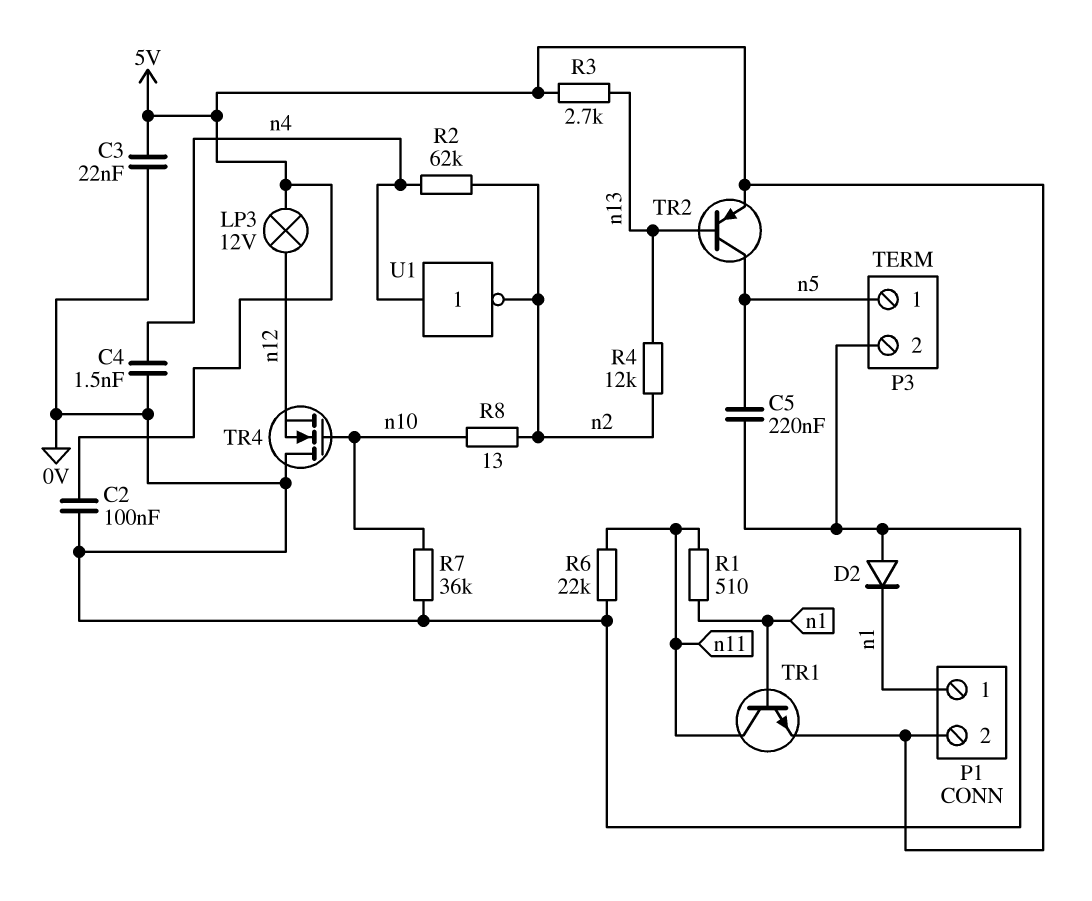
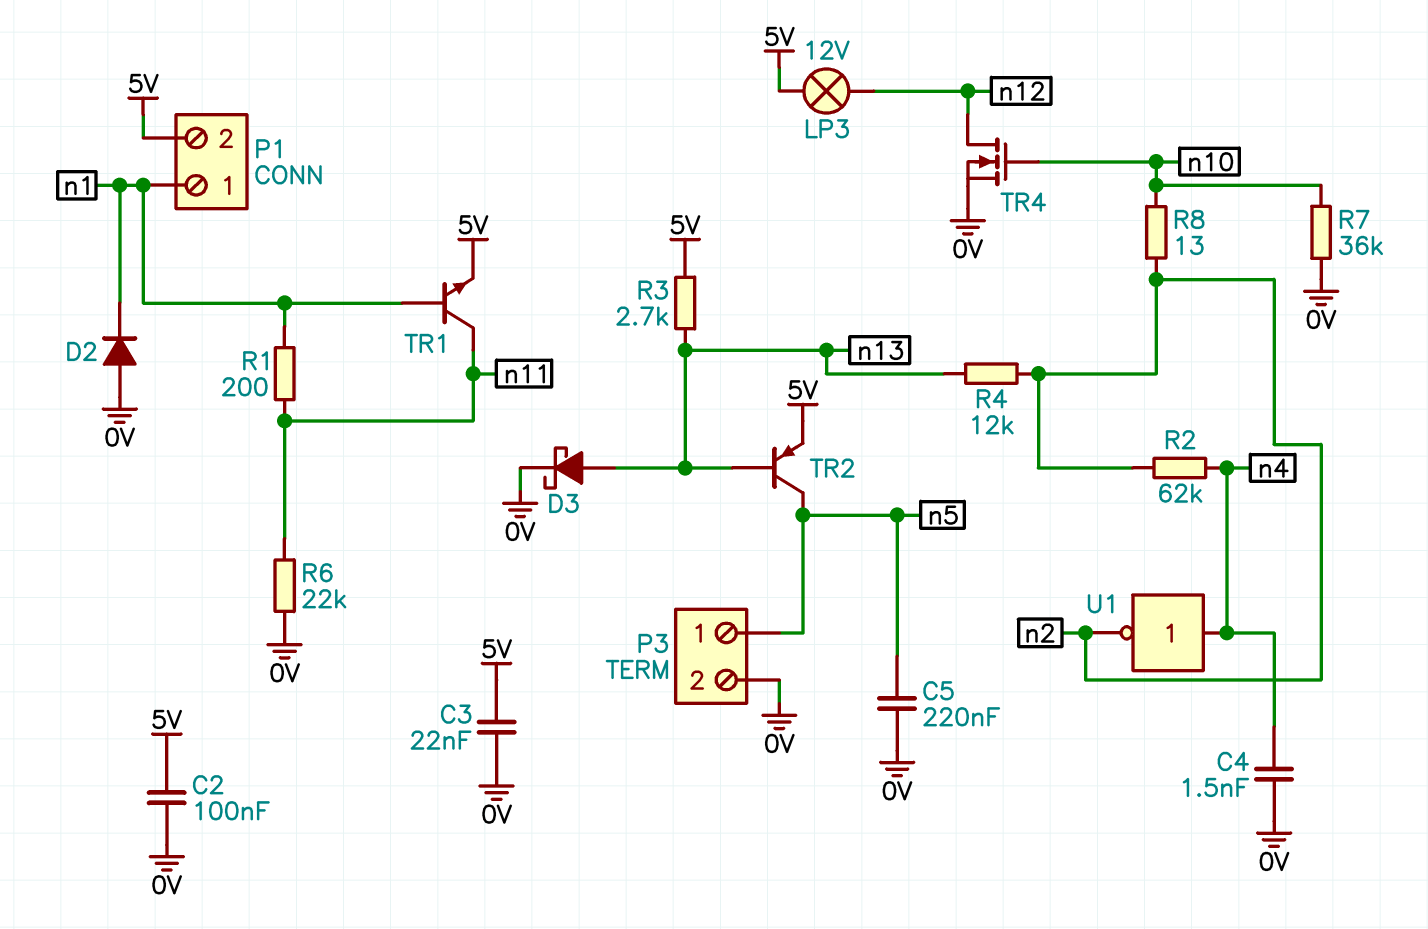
D3: none -> schottky (A n13, K 0V)
R1: 510 (n1, n11) -> 200 (n1, n11)
TR4: NMOS (G n10, D 0V, S n12) -> NMOS (G n10, D n12, S 0V)

